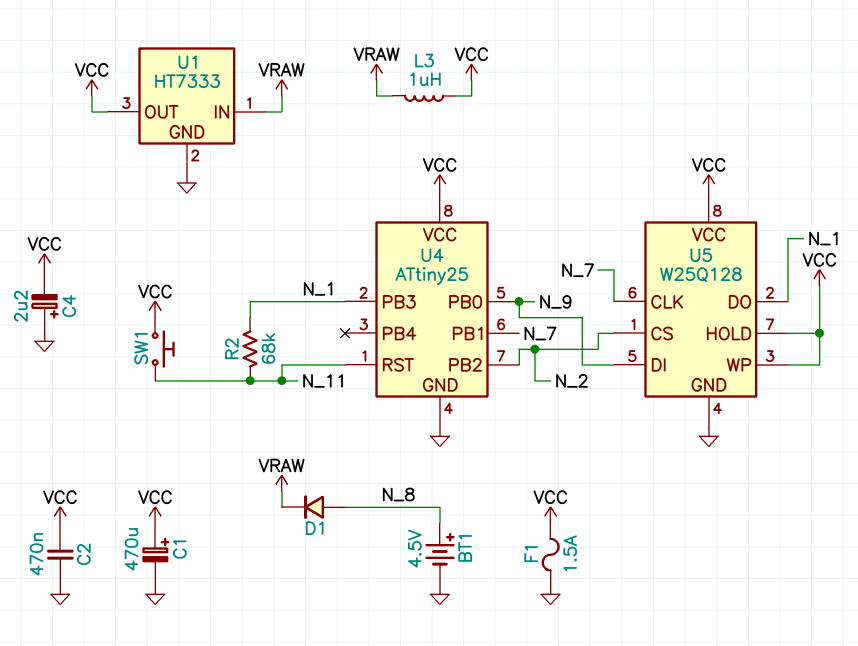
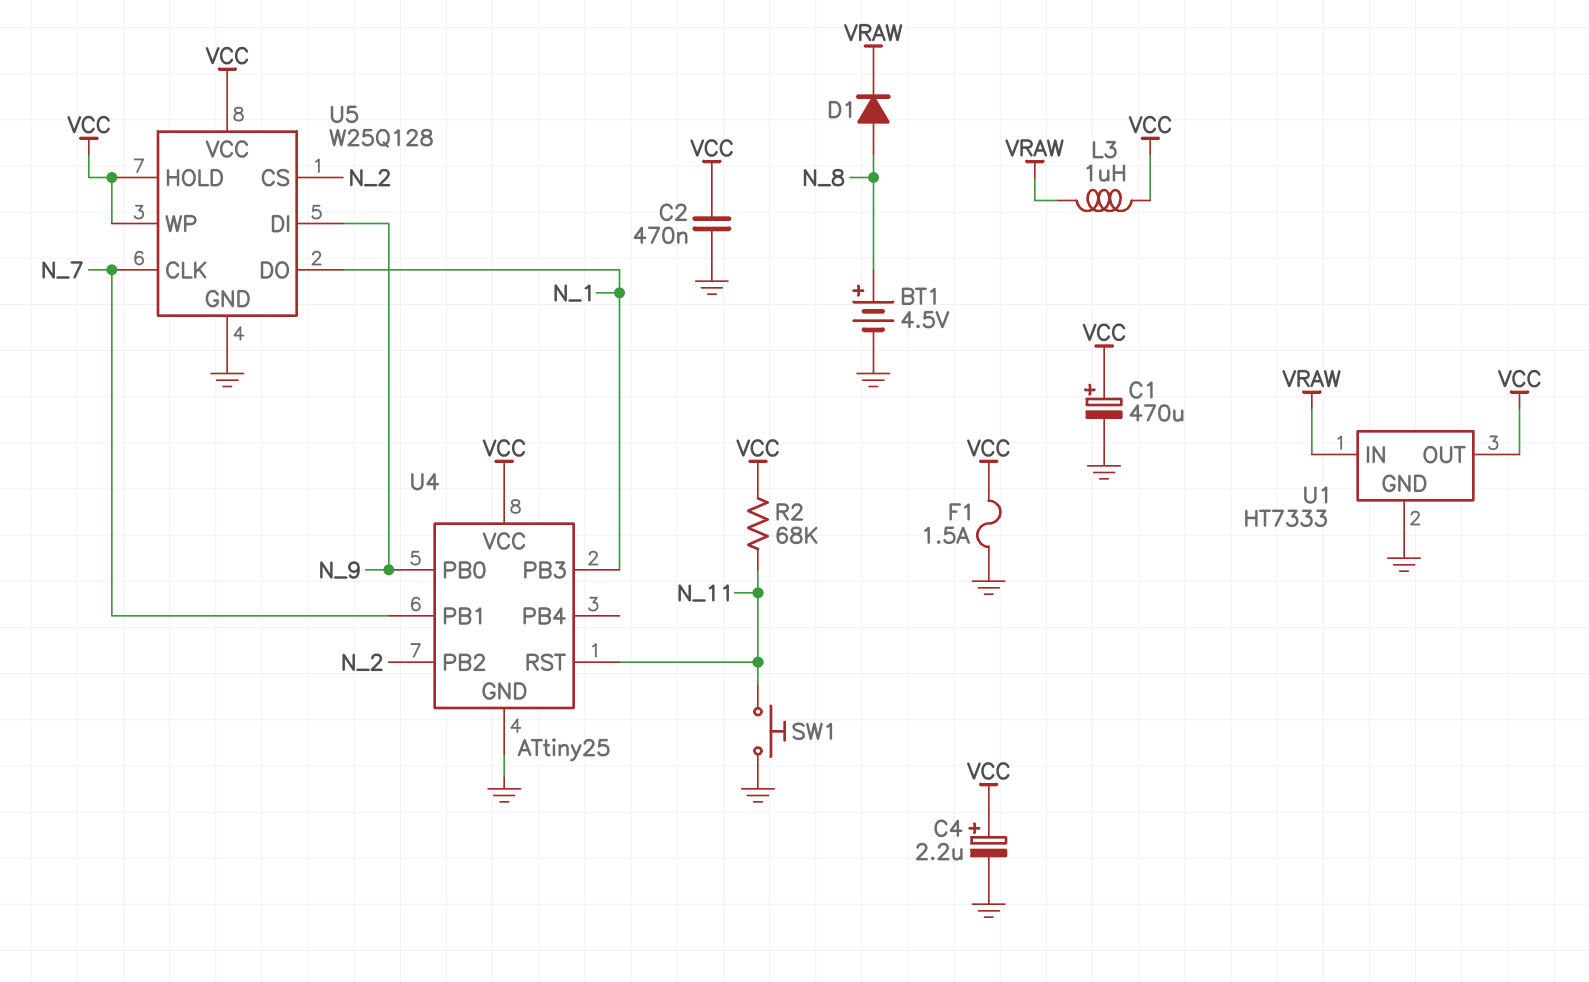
C4: 2.2uF (plus GND, minus VCC) -> 2.2uF (plus VCC, minus GND)
R2: 68k (N_1, N_11) -> 68k (N_11, VCC)
SW1: button (N_11, VCC) -> button (GND, N_11)

